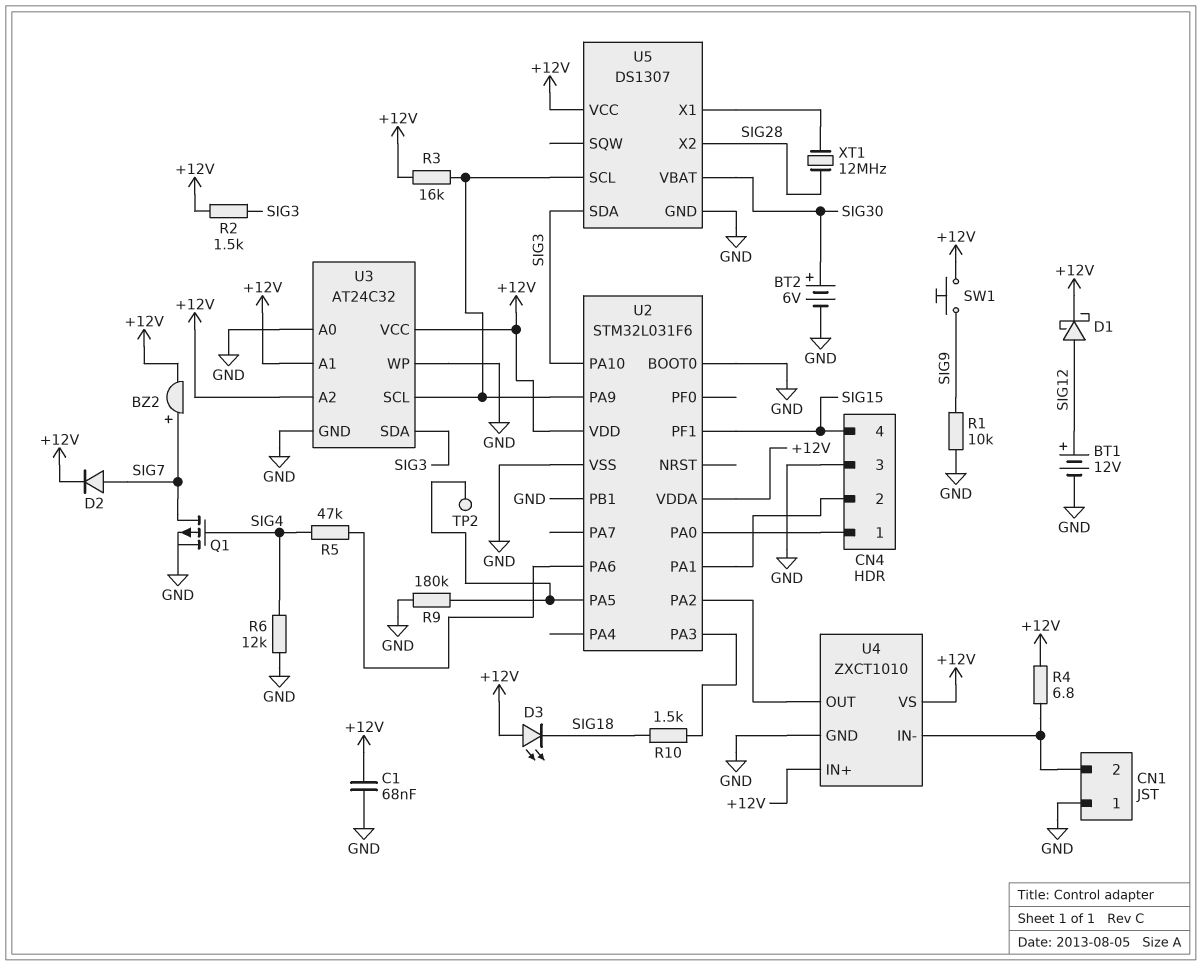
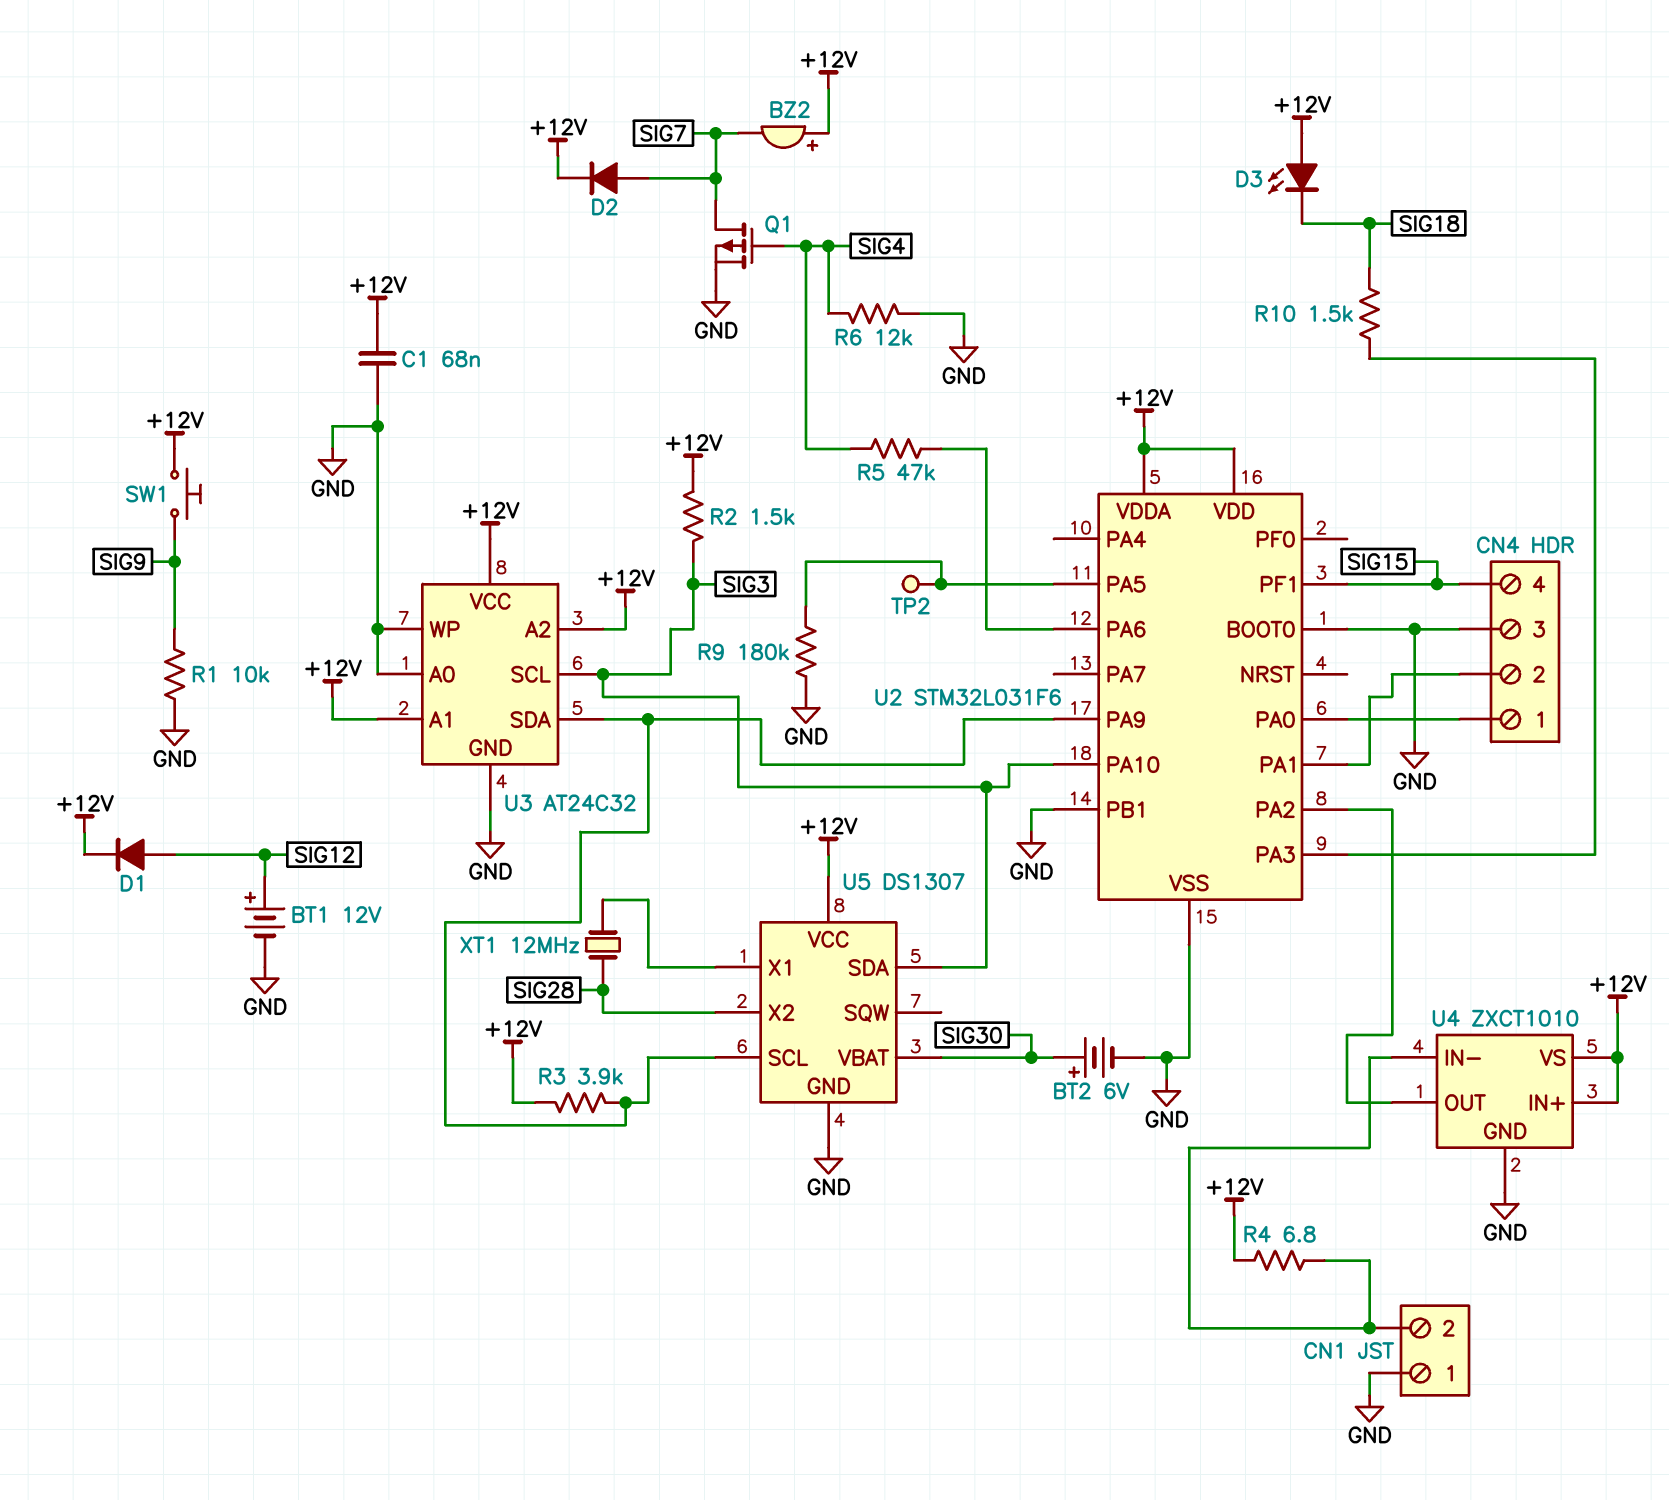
BZ2: buzzer (plus SIG7, minus +12V) -> buzzer (plus +12V, minus SIG7)
D1: schottky (A SIG12, K +12V) -> diode (A SIG12, K +12V)
R3: 16k (+12V, U2/PA9) -> 3.9k (+12V, U2/PA9)
U3 pin SCL: U2/PA9 -> SIG3
U3 pin SDA: SIG3 -> U2/PA9

